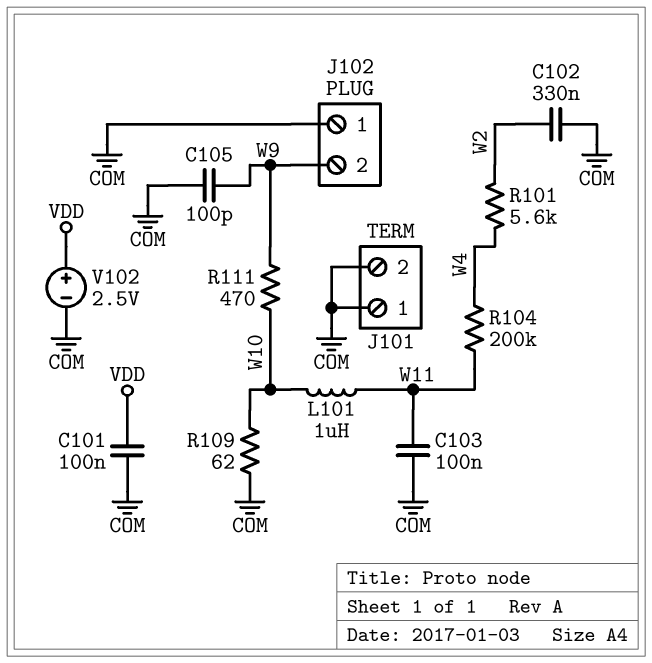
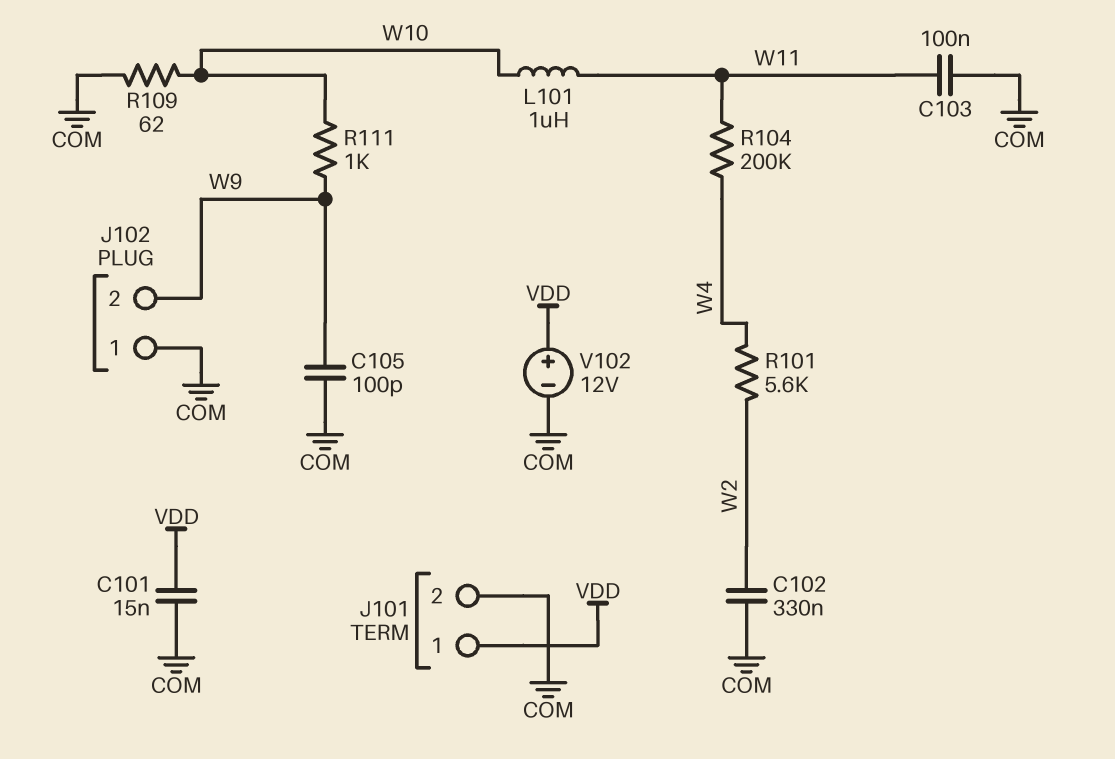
C101: 100nF (COM, VDD) -> 15nF (COM, VDD)
J101 pin 1: COM -> VDD
R111: 470 (W9, W10) -> 1k (W9, W10)
V102: 2.5V (plus VDD, minus COM) -> 12V (plus VDD, minus COM)

